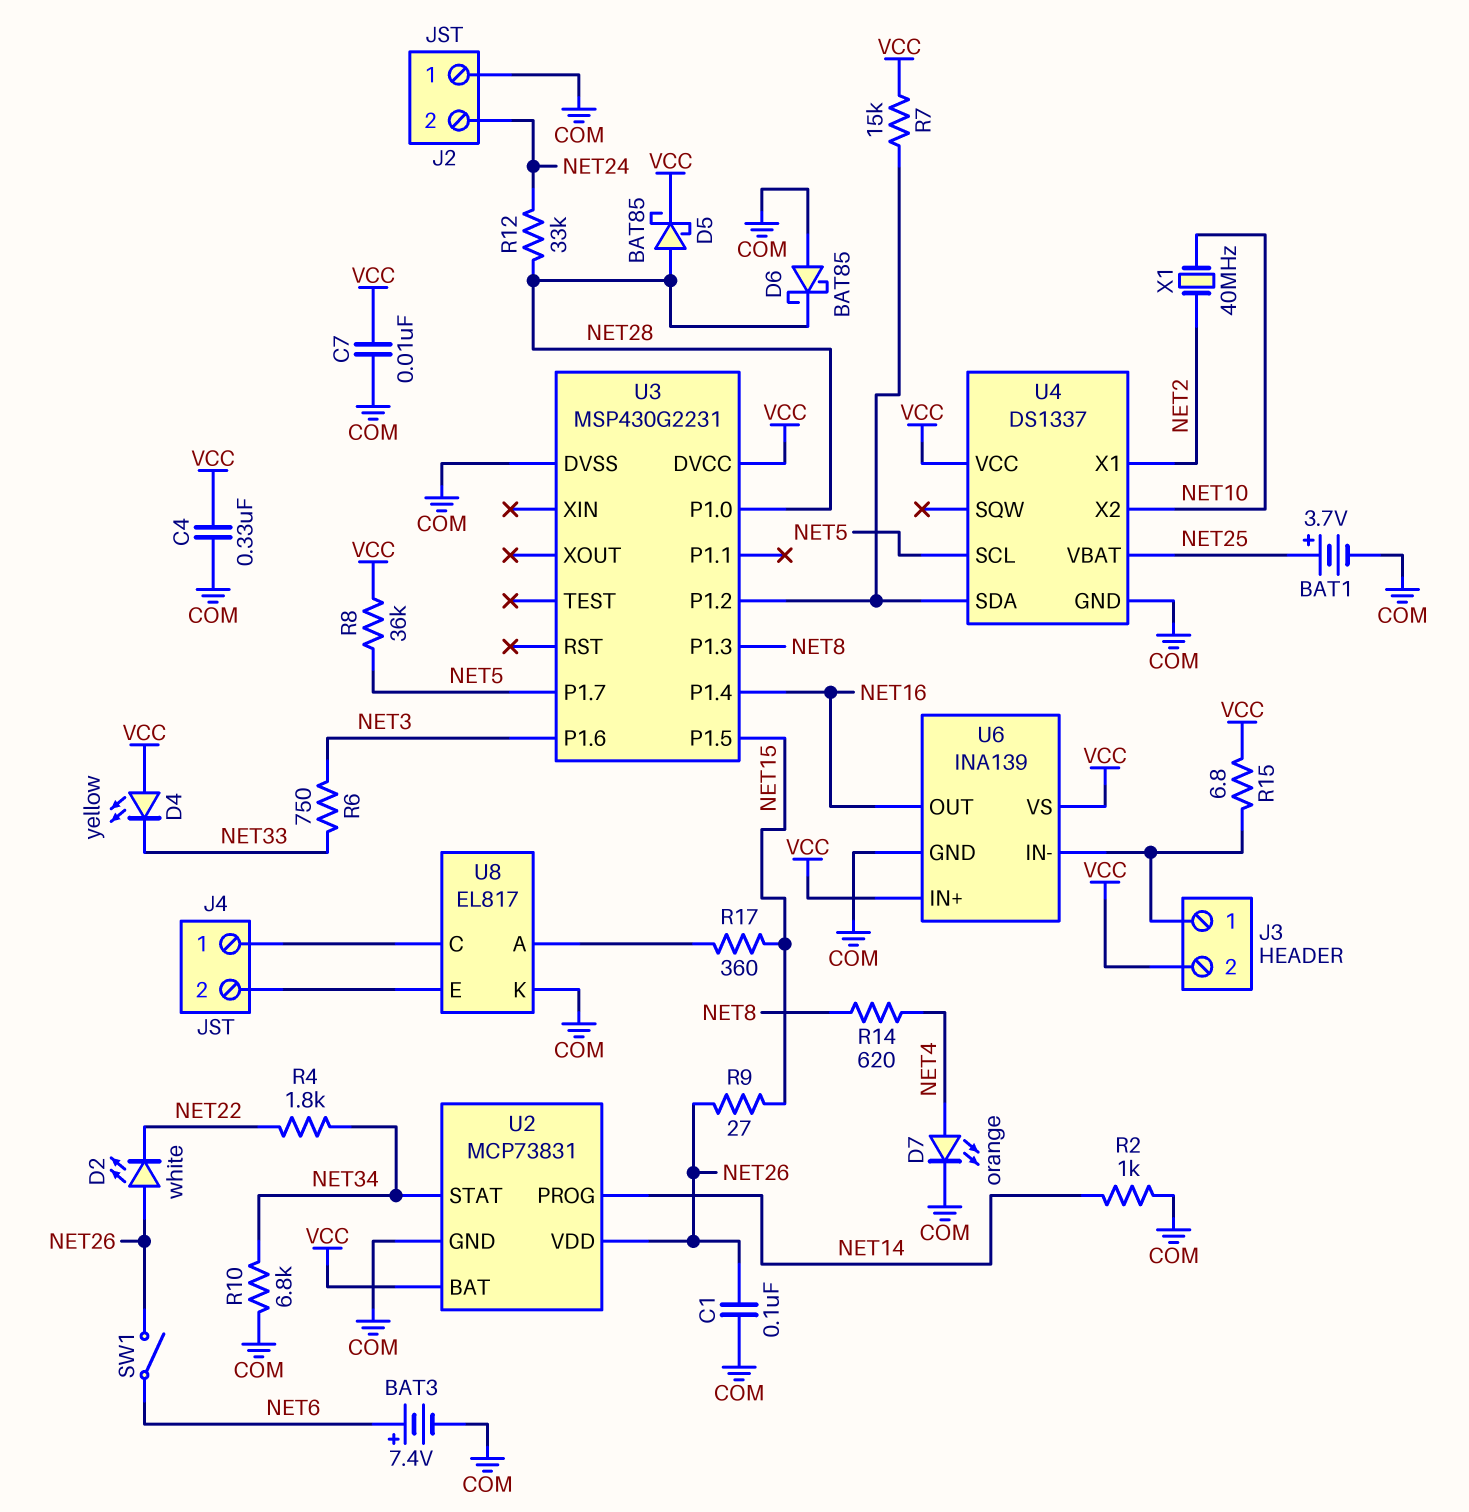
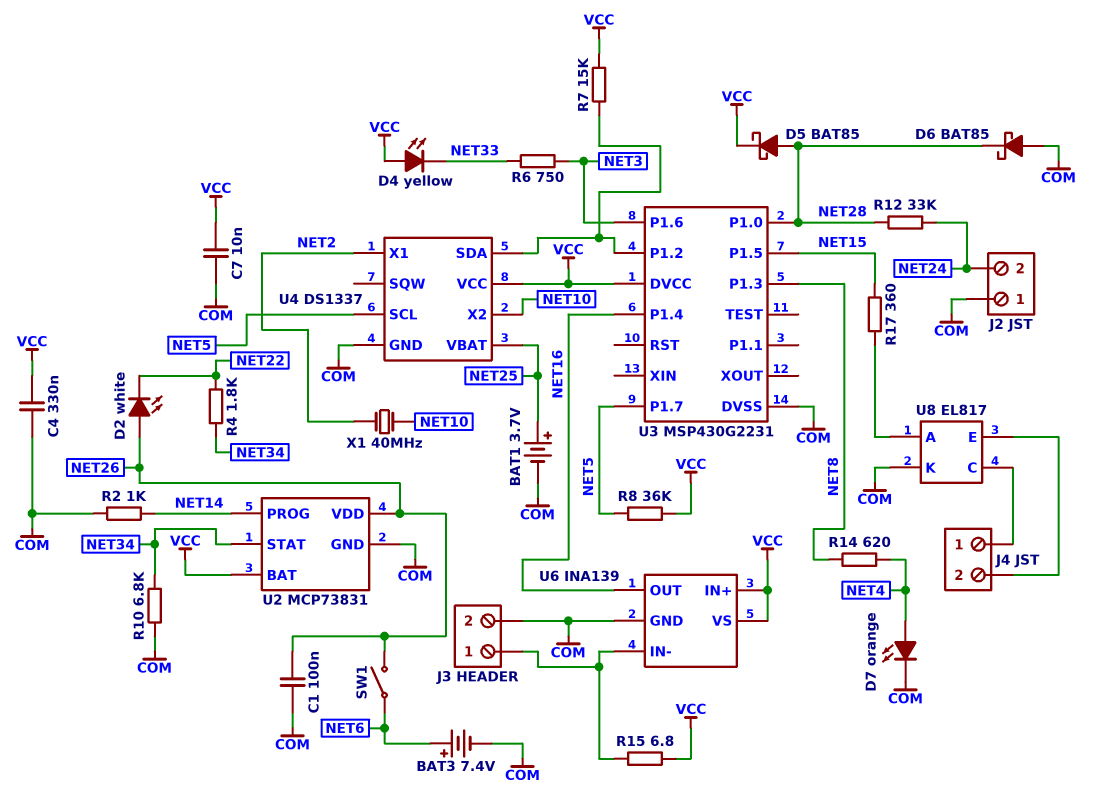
J3 pin 2: VCC -> COM
R9: 27 (NET15, NET26) -> none

